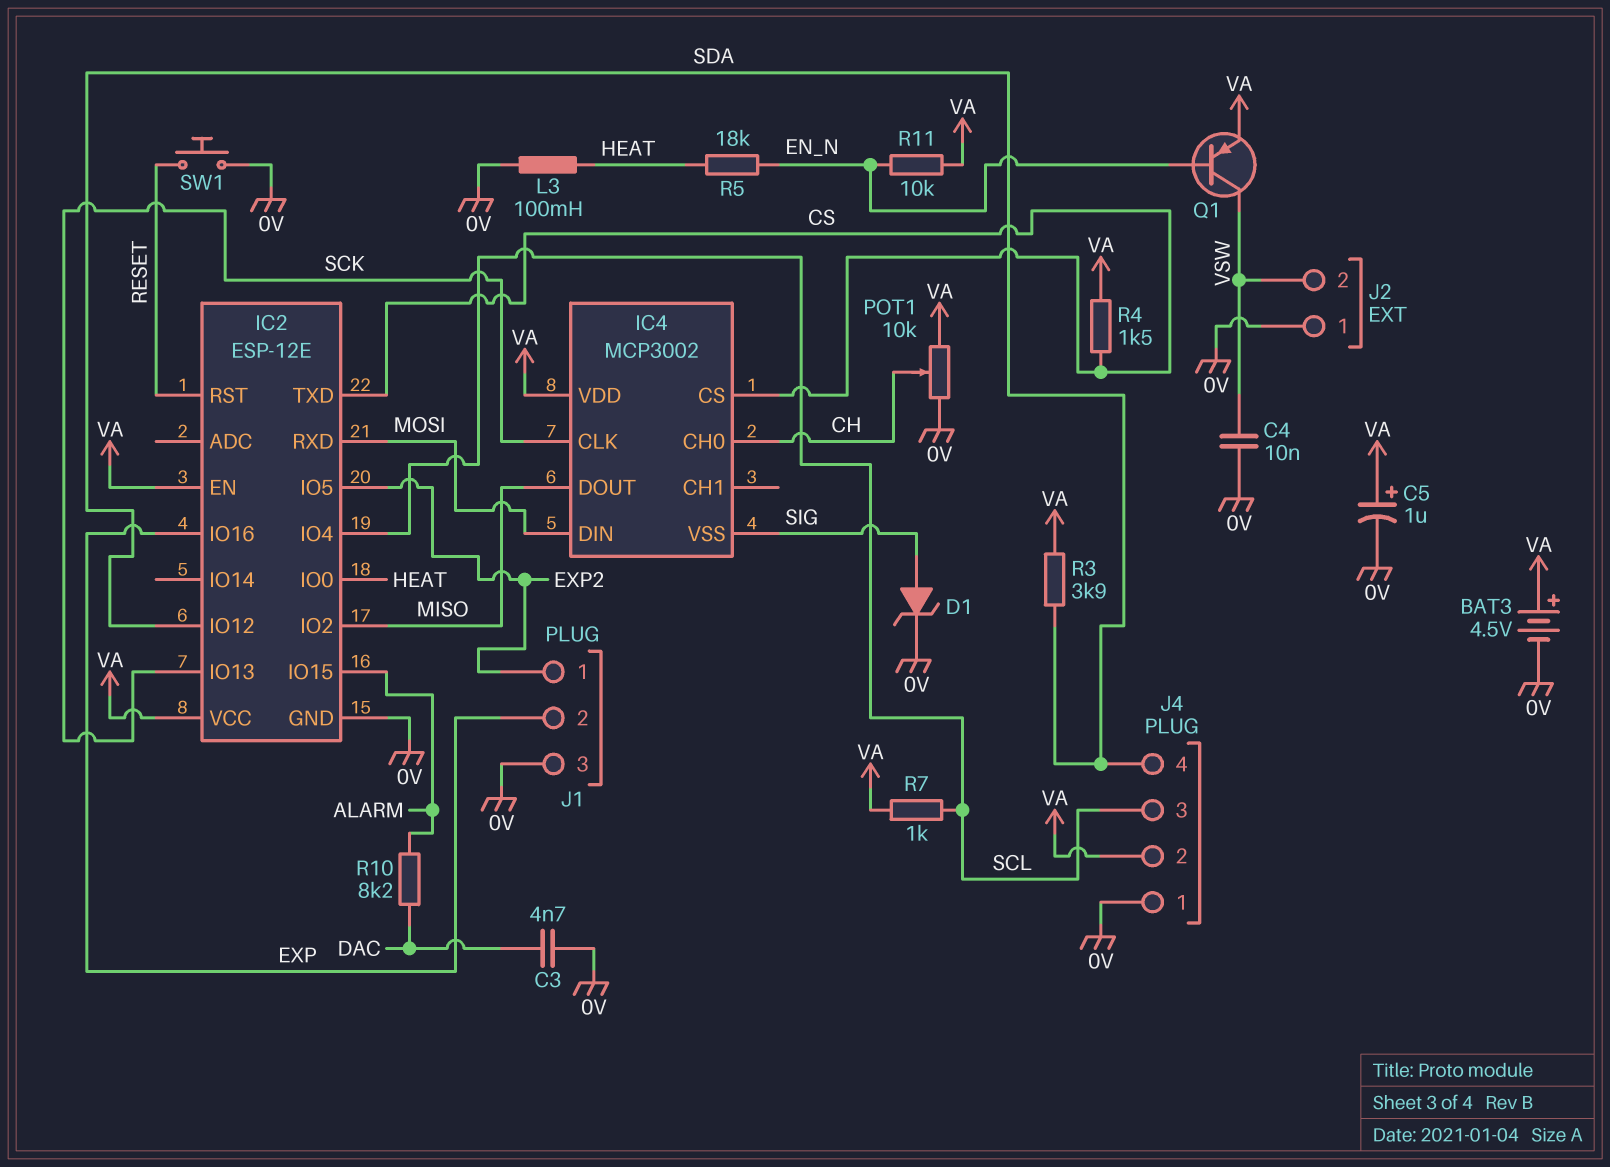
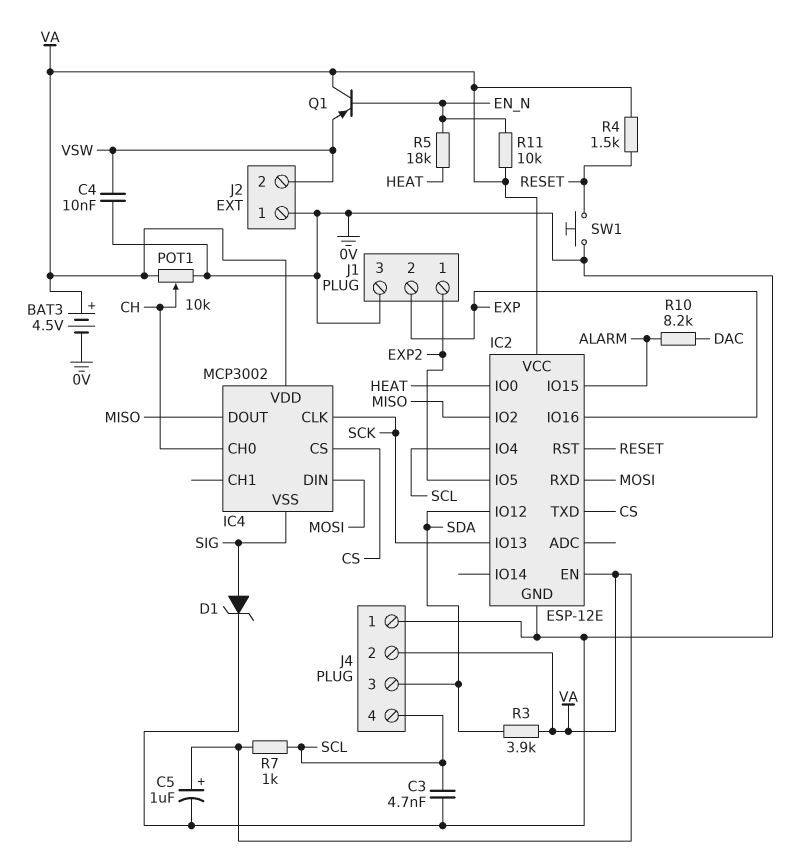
C3: 4.7nF (0V, DAC) -> 4.7nF (0V, SCL)
J4 pin 3: SCL -> SDA
J4 pin 4: SDA -> SCL
L3: 100mH (0V, HEAT) -> none
Q1: PNP (B EN_N, C VSW, E VA) -> PNP (B EN_N, C VA, E VSW)
R4: 1.5k (CS, VA) -> 1.5k (RESET, VA)

